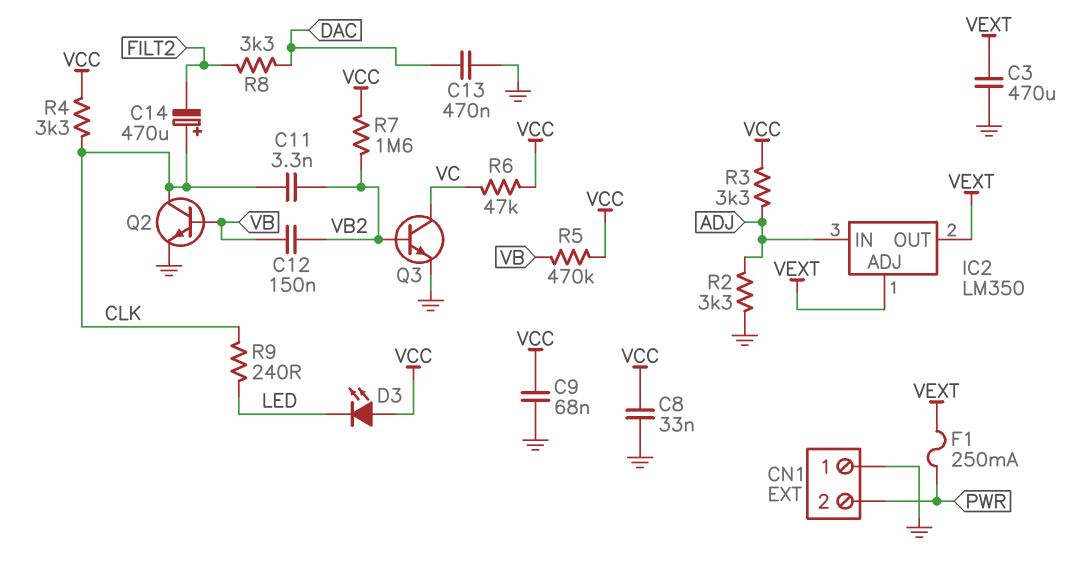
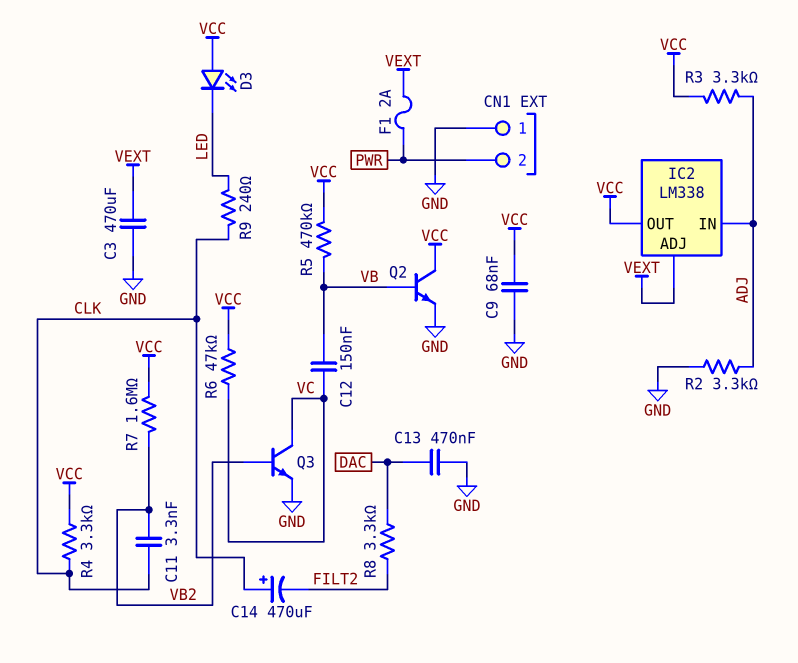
C8: 33nF (GND, VCC) -> none
C12: 150nF (VB, VB2) -> 150nF (VB, VC)
F1: 250mA (PWR, VEXT) -> 2A (PWR, VEXT)
IC2: LM350 -> LM338
IC2 pin OUT: VEXT -> VCC
Q2: NPN (B VB, C CLK, E GND) -> NPN (B VB, C VCC, E GND)

